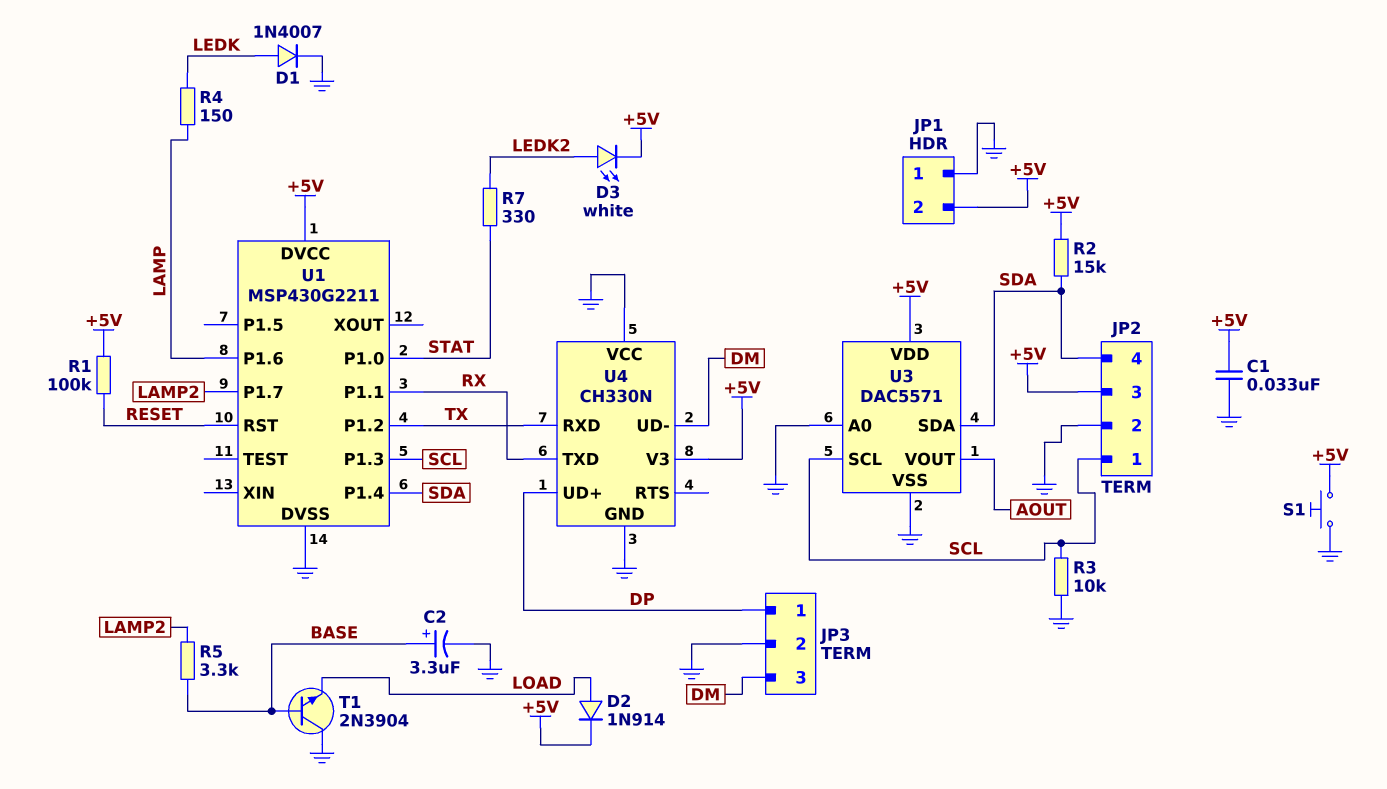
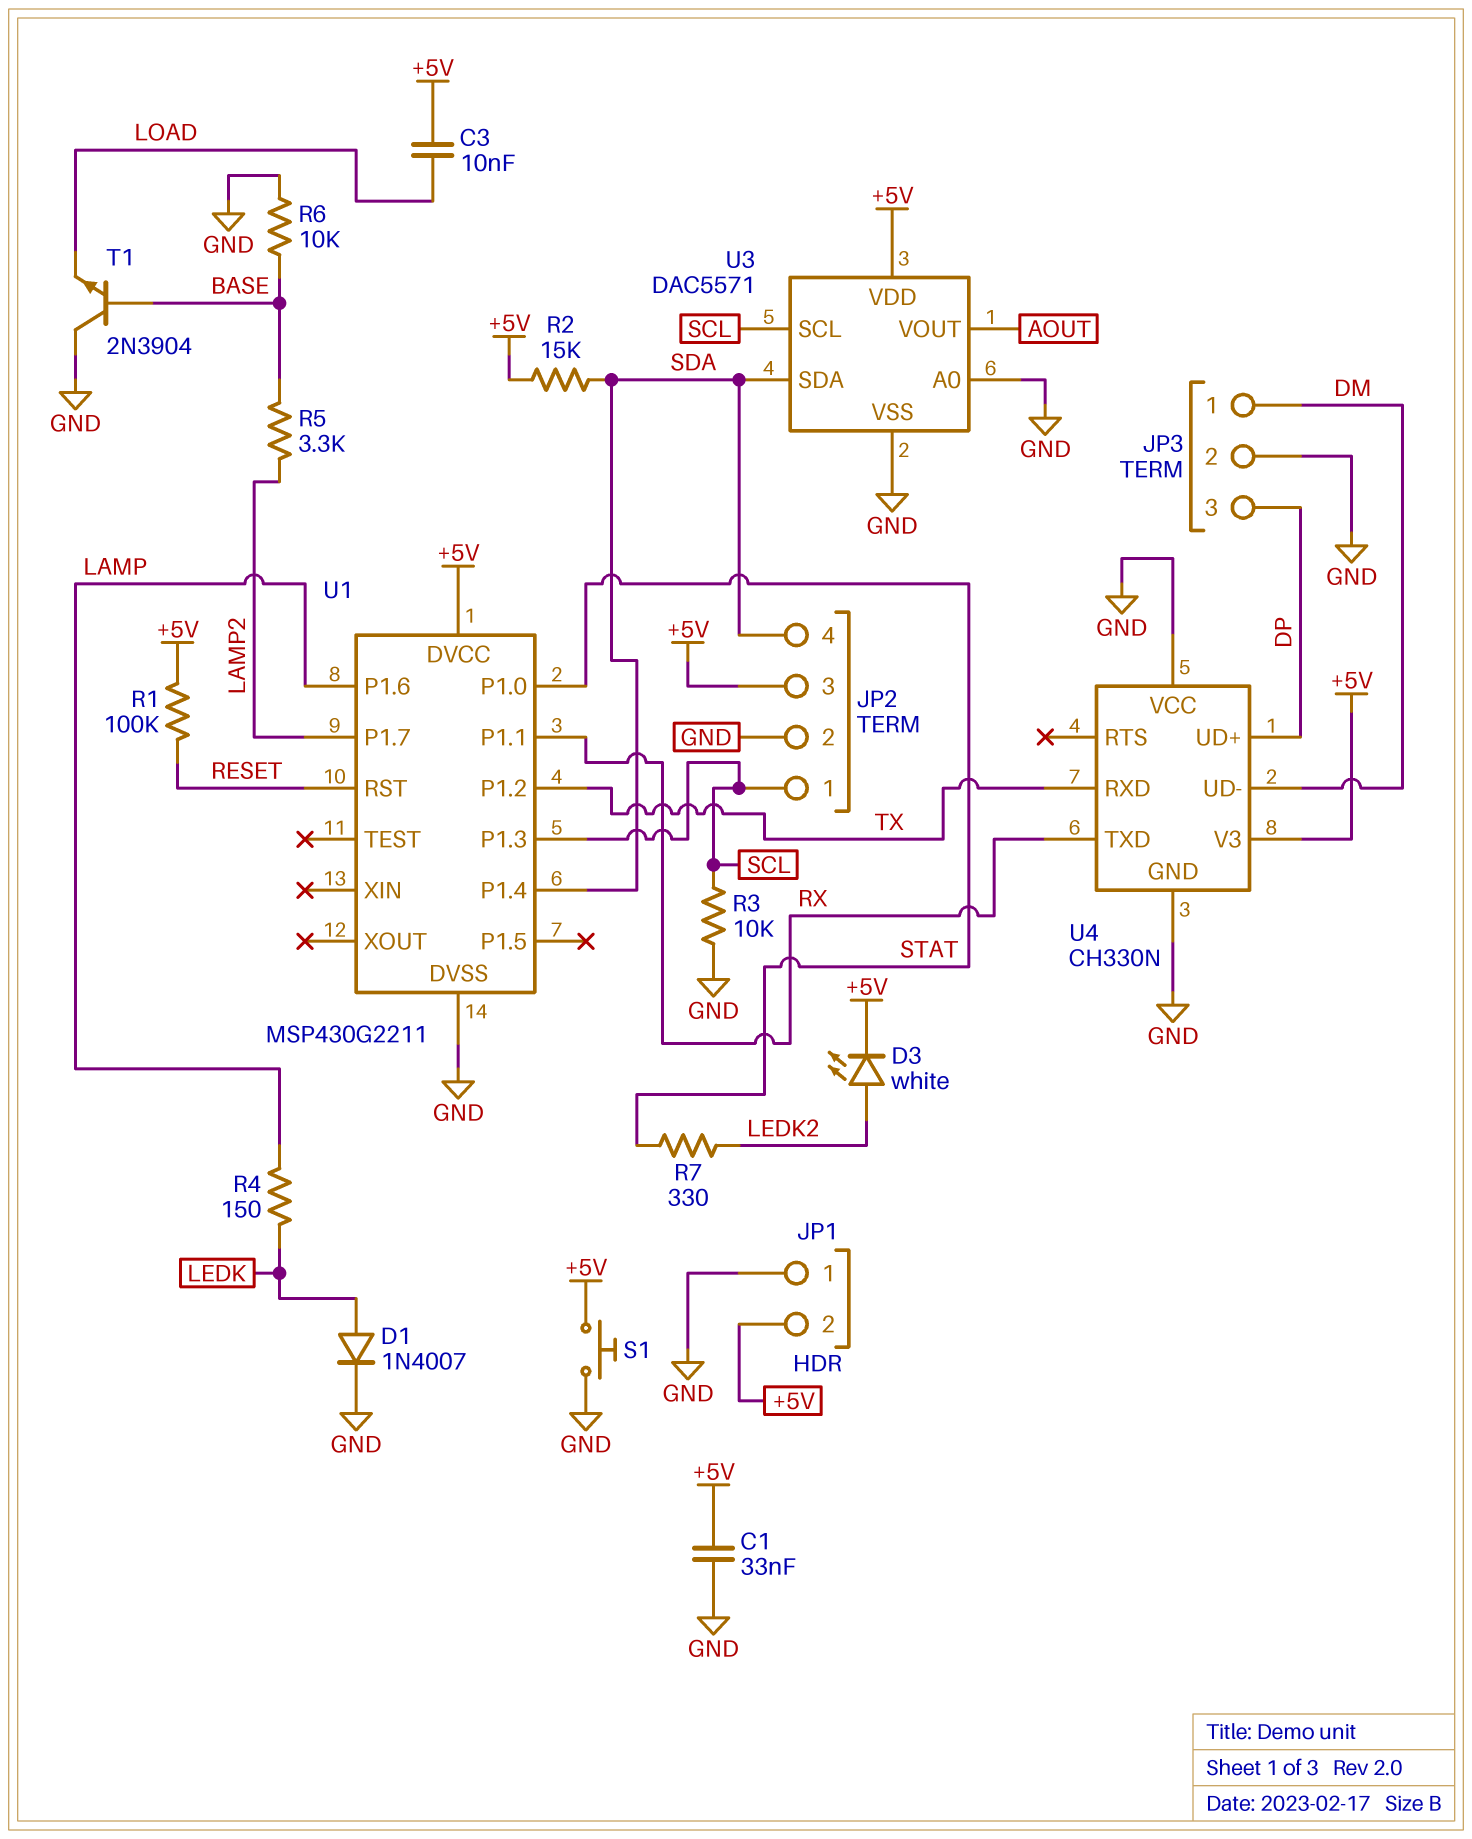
C2: 3.3uF (plus BASE, minus GND) -> none
C3: none -> 10nF (+5V, LOAD)
D2: diode 1N914 (A LOAD, K +5V) -> none
JP3 pin 1: DP -> DM
JP3 pin 3: DM -> DP
R6: none -> 10k (BASE, GND)

